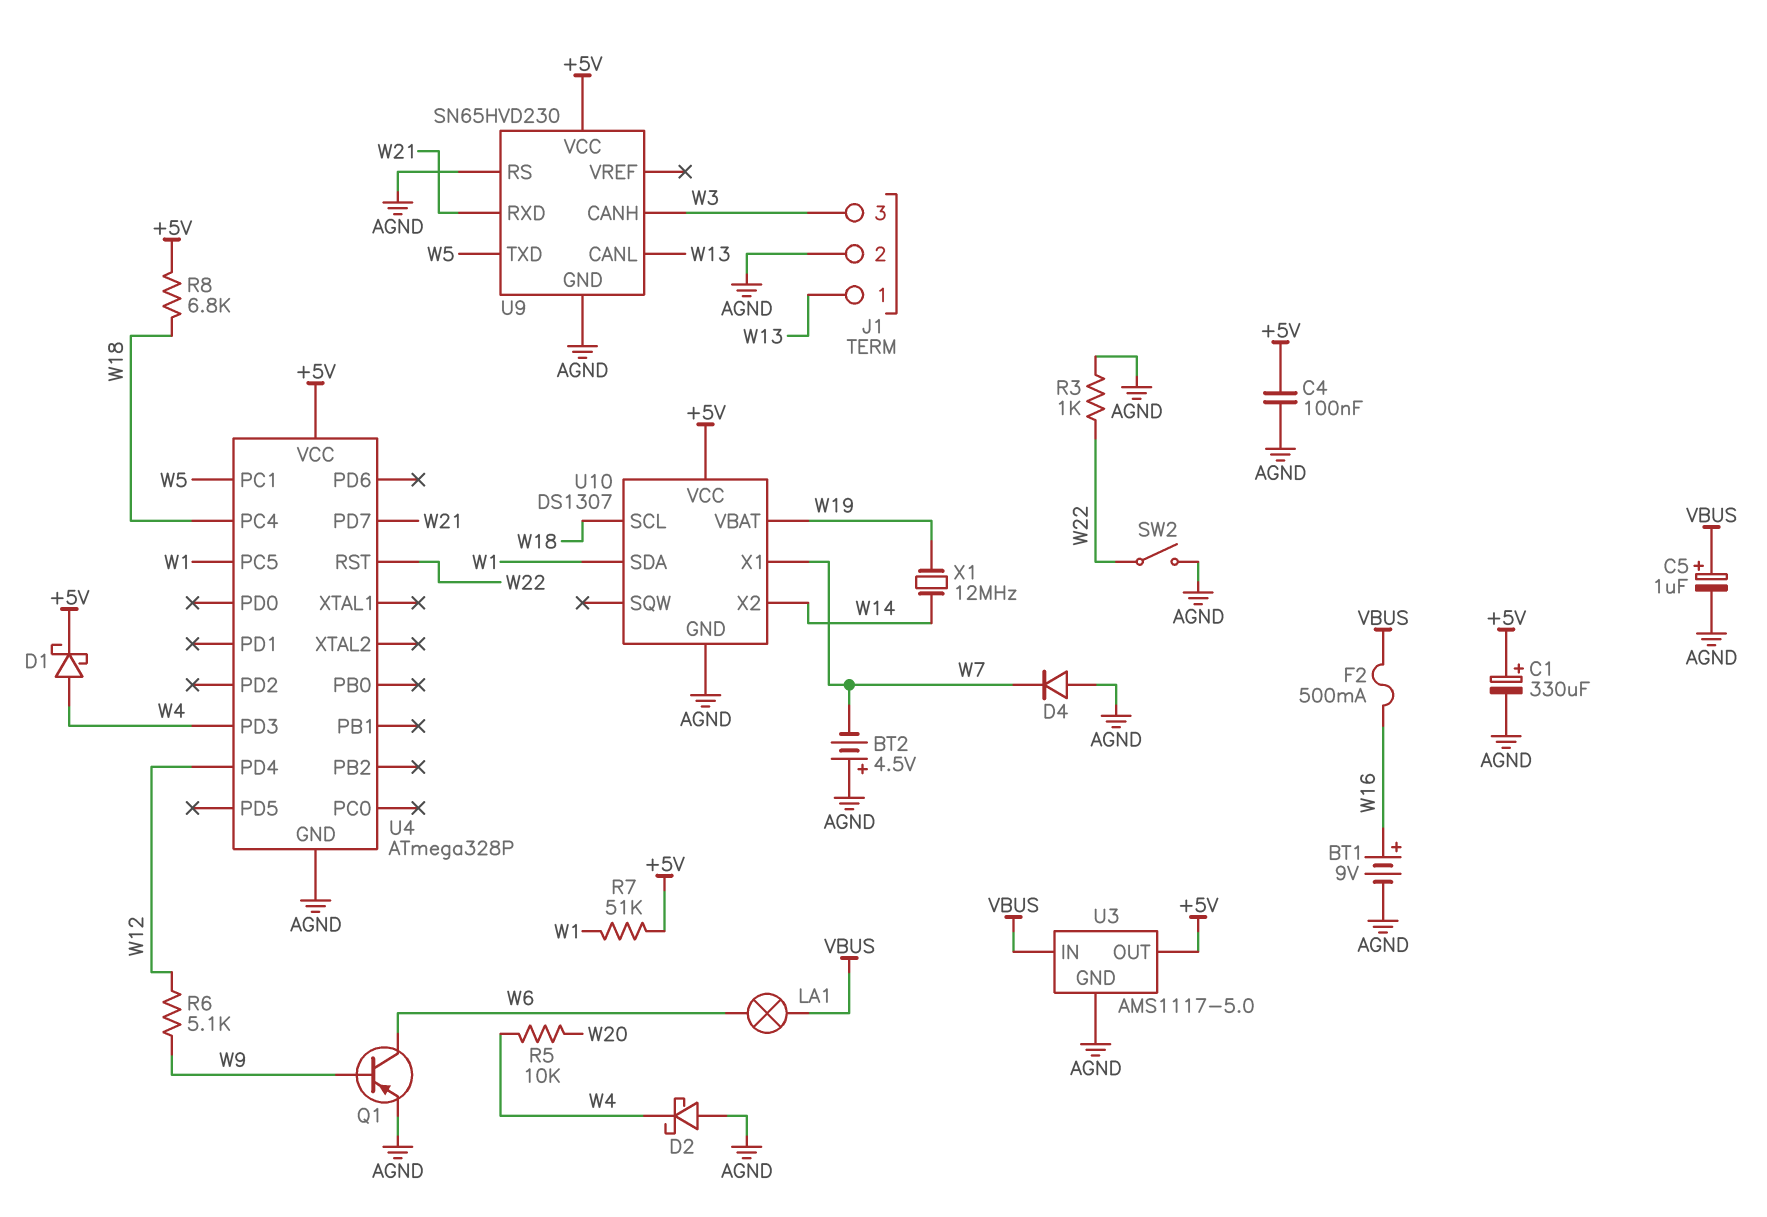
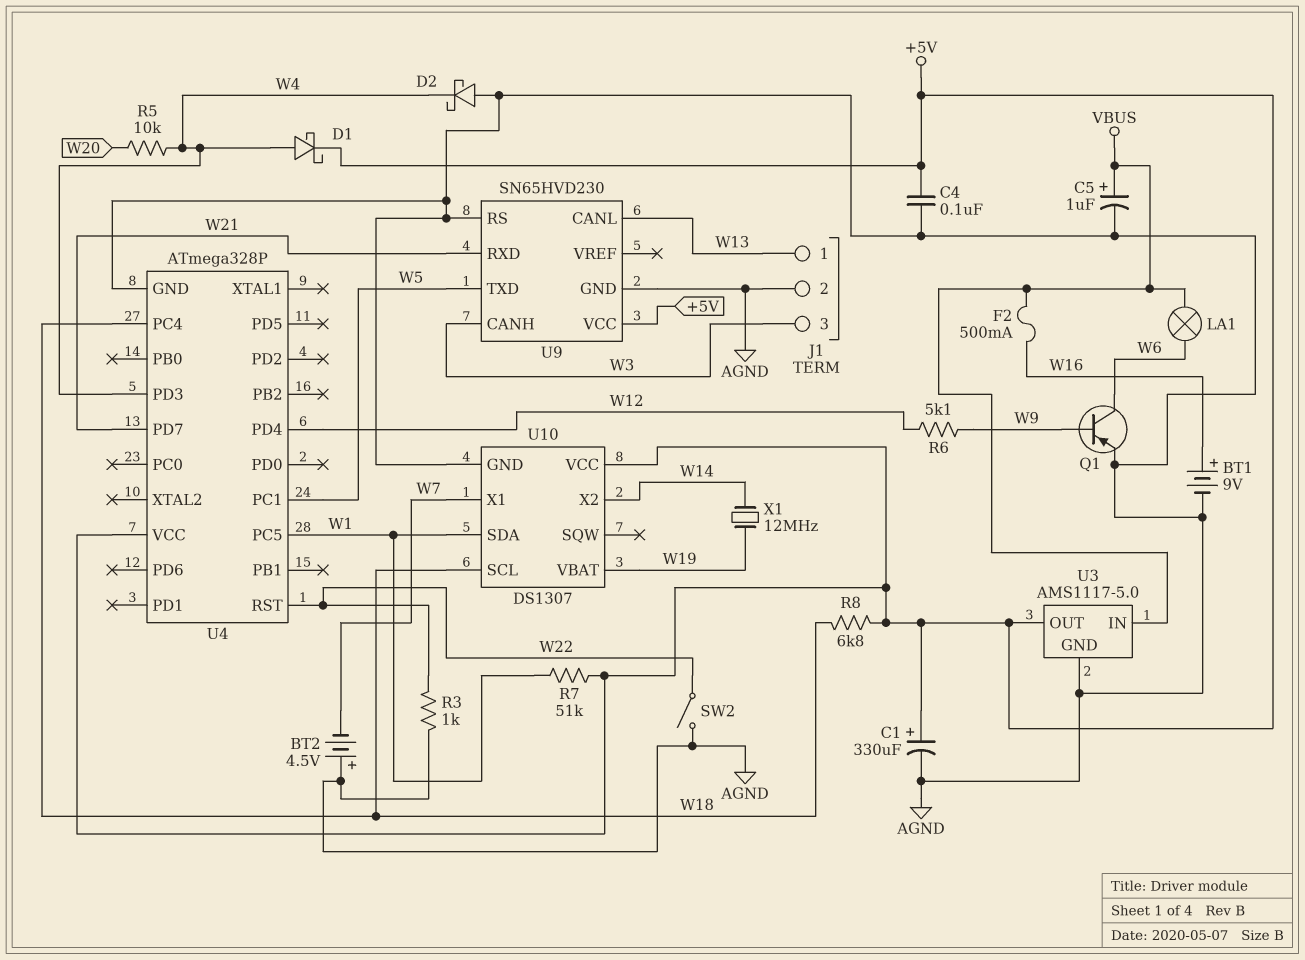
D4: diode (A AGND, K W7) -> none

